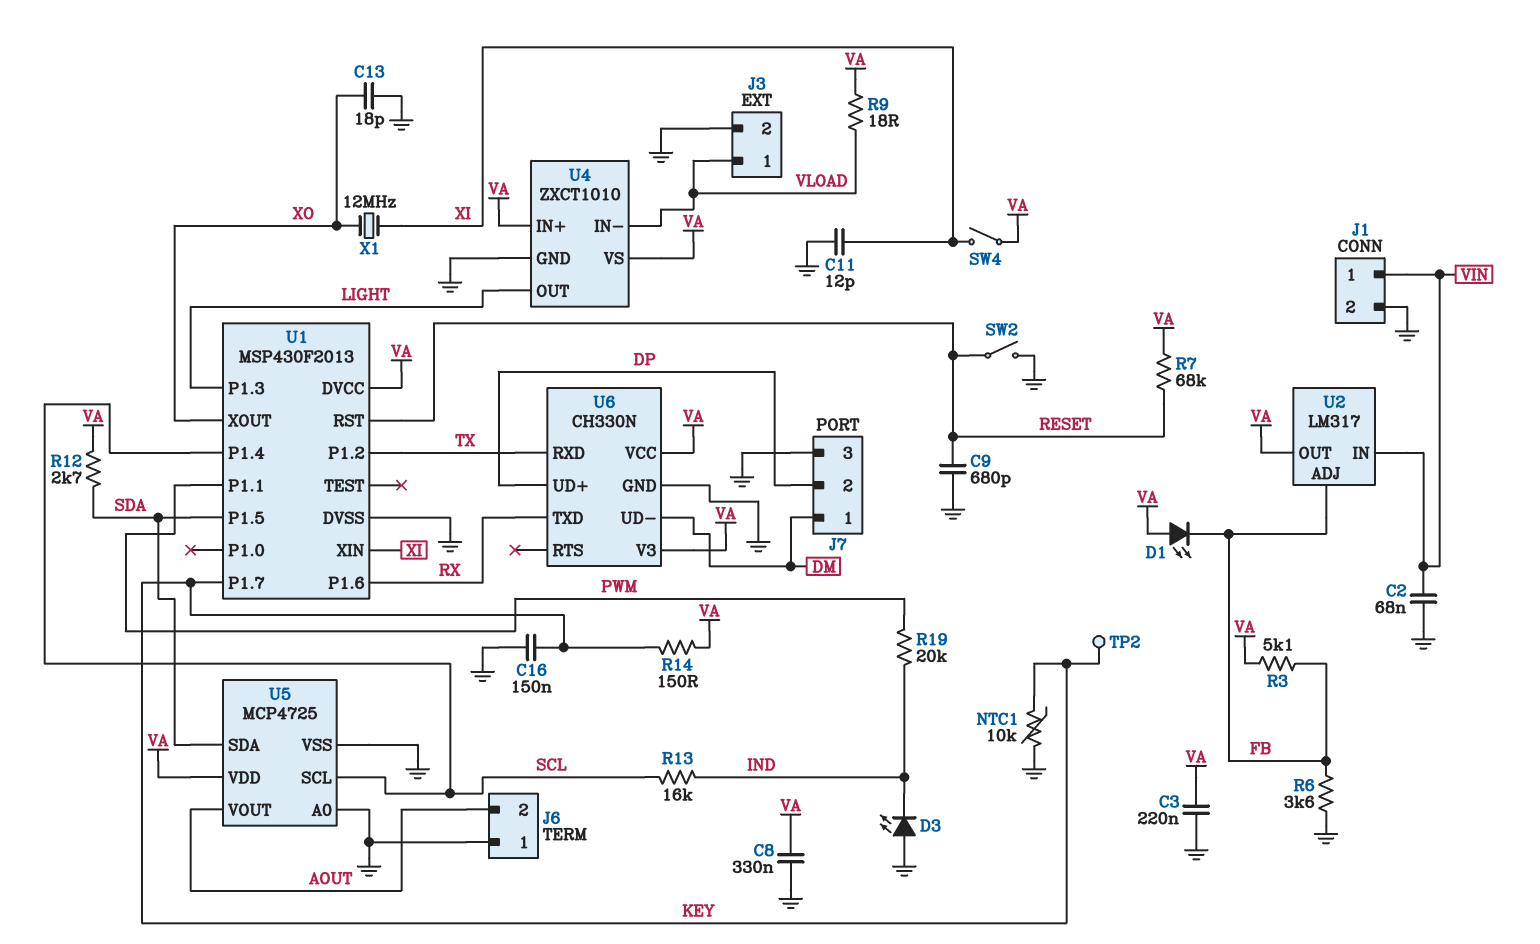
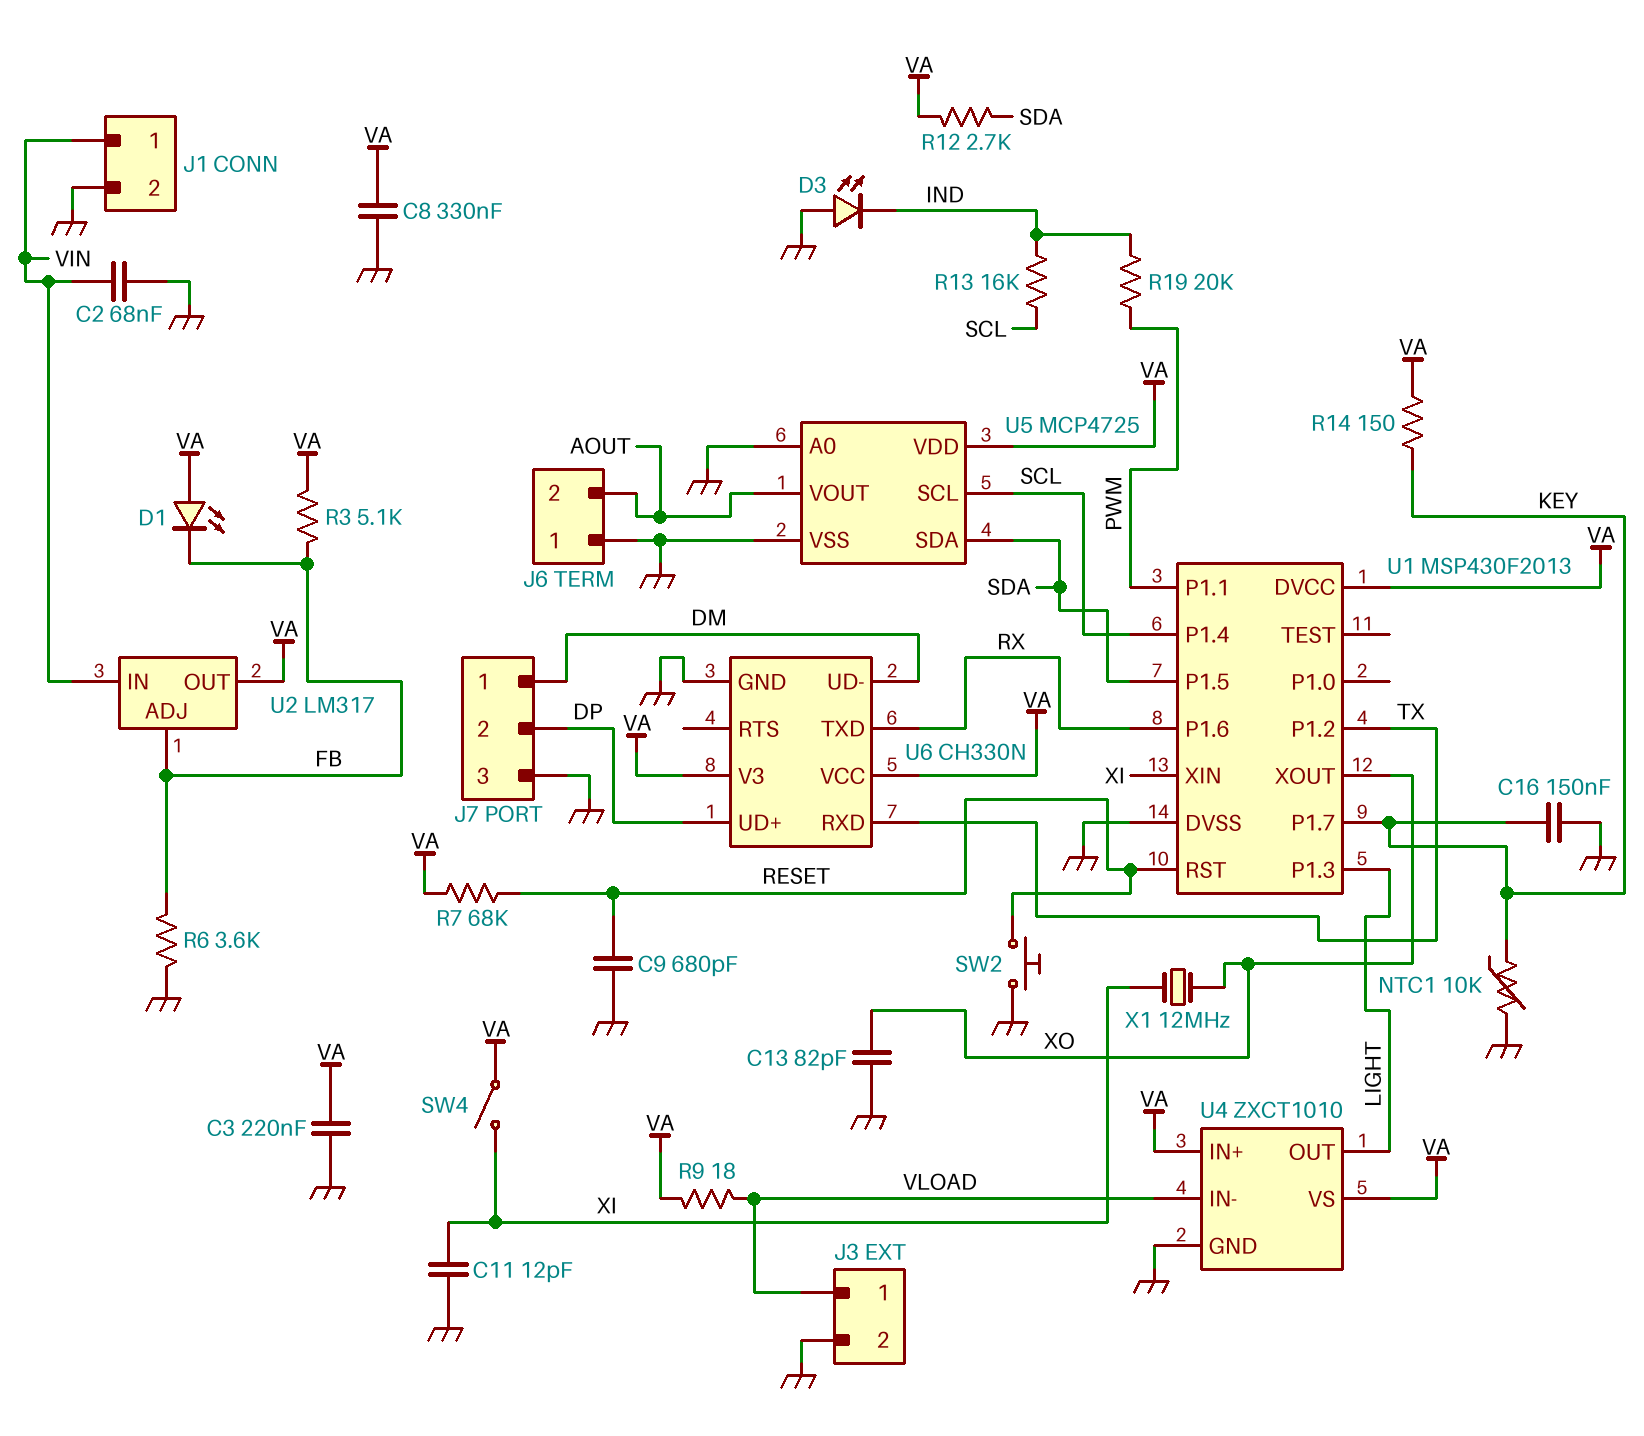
C13: 18pF (GND, XO) -> 82pF (GND, XO)
SW2: switch (GND, RESET) -> button (GND, RESET)
TP2: test point (KEY) -> none

